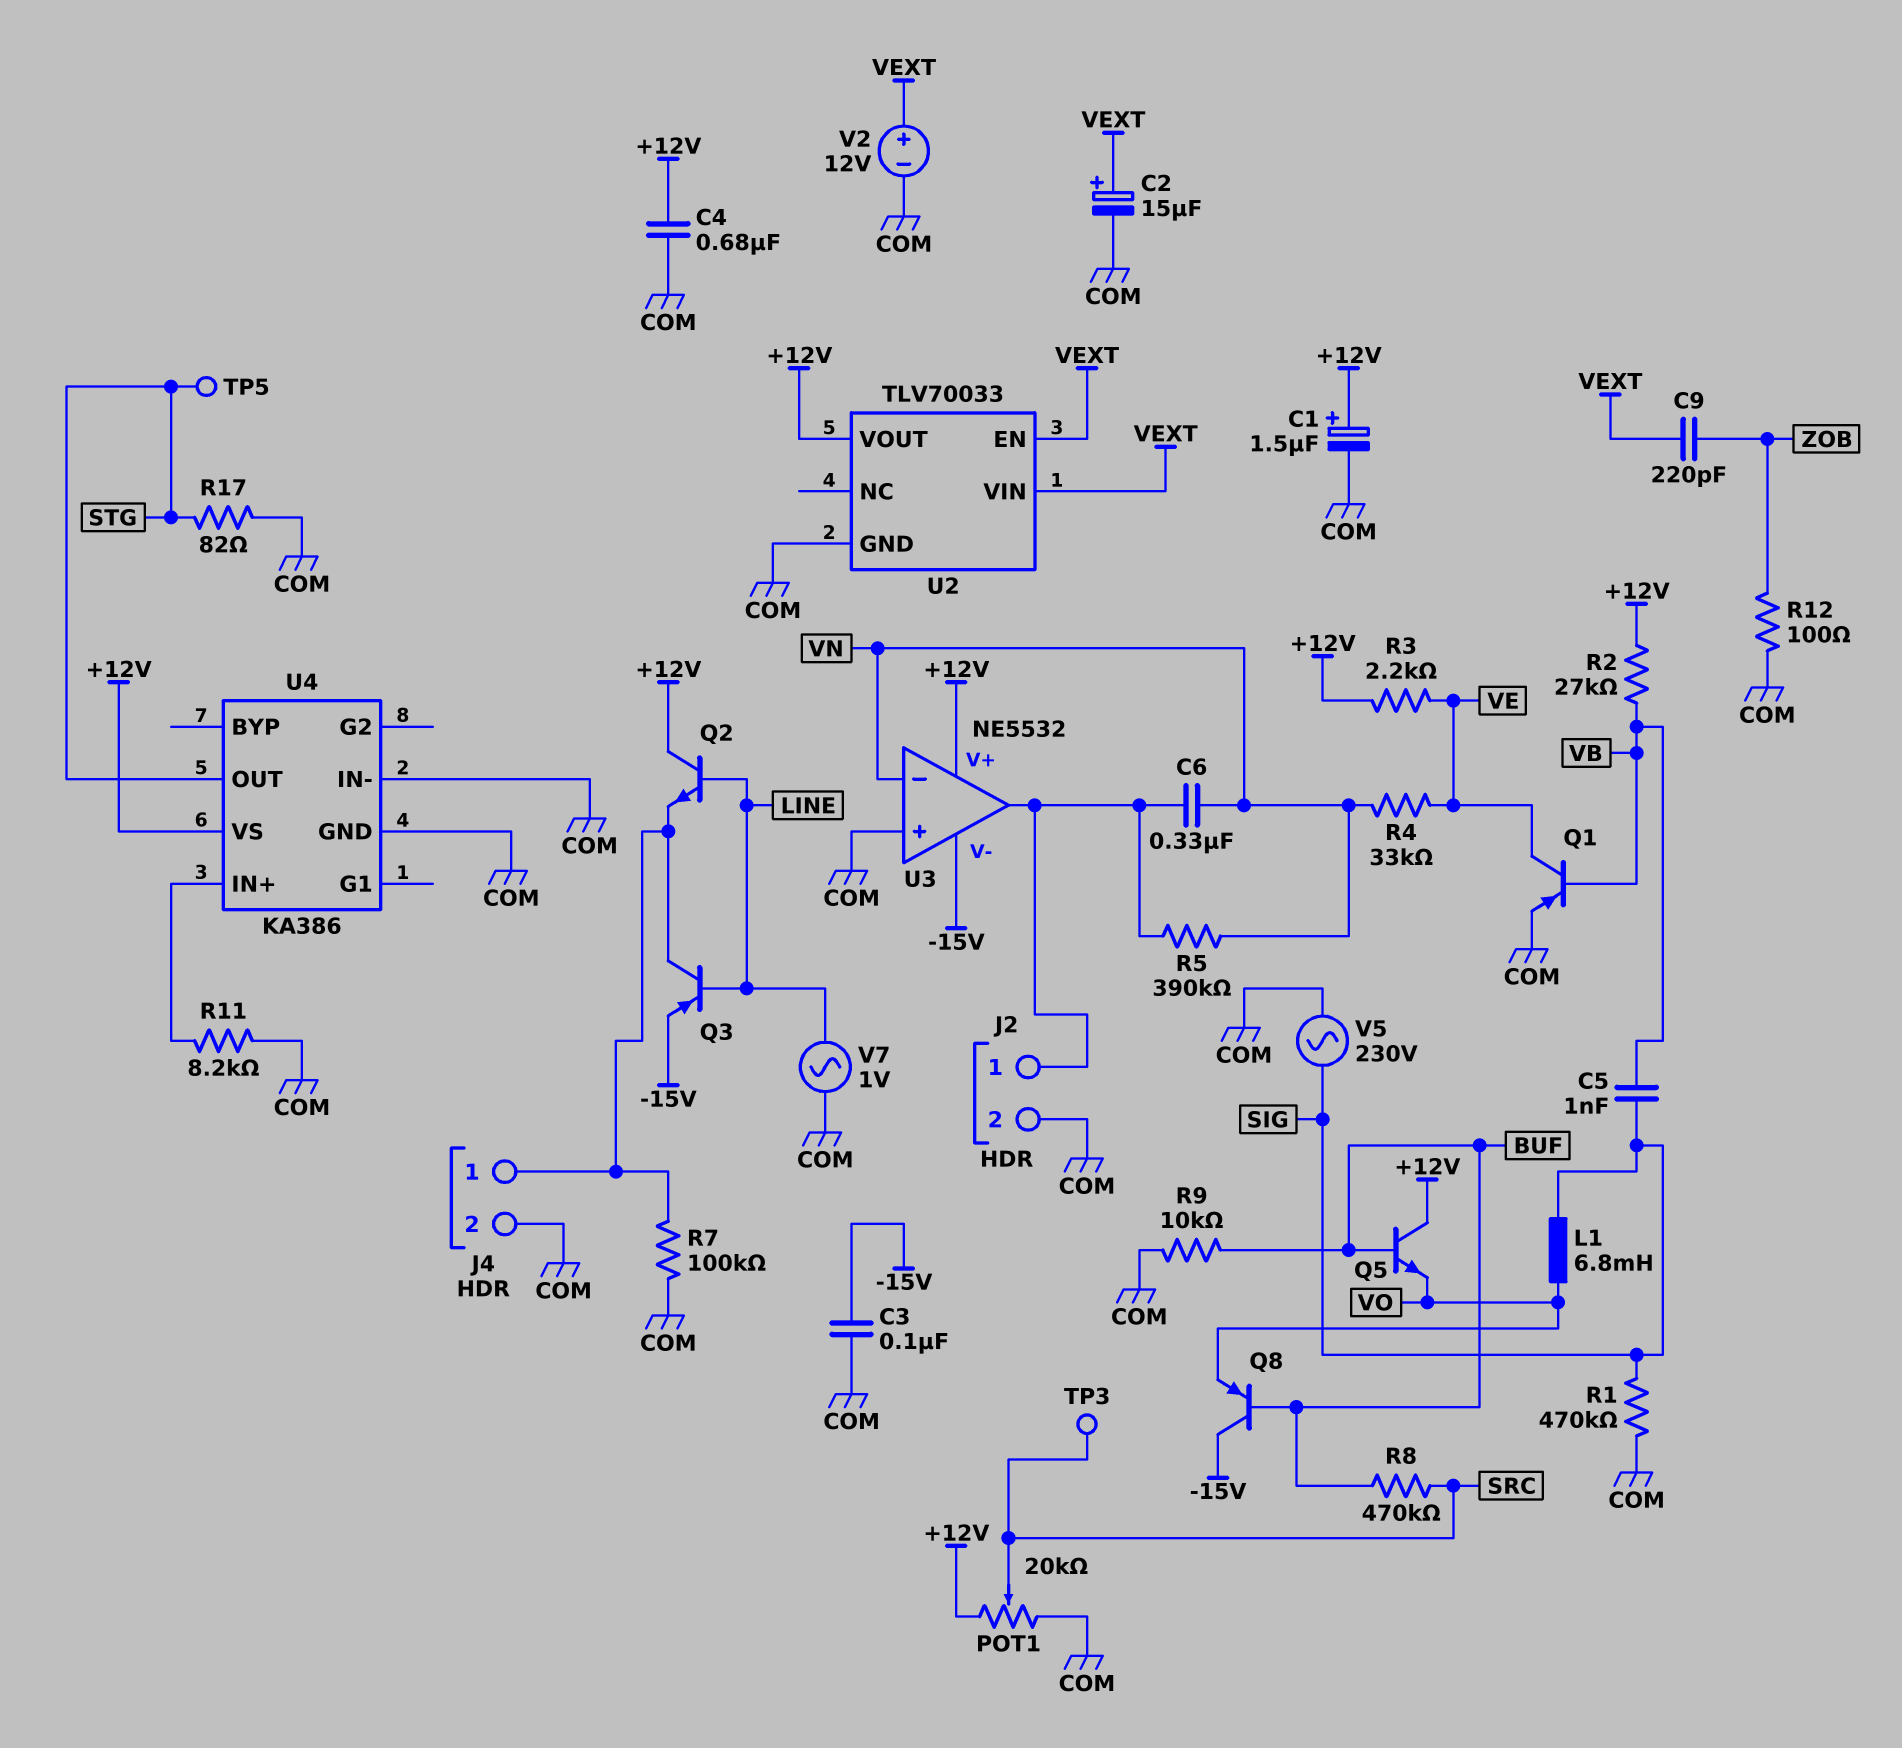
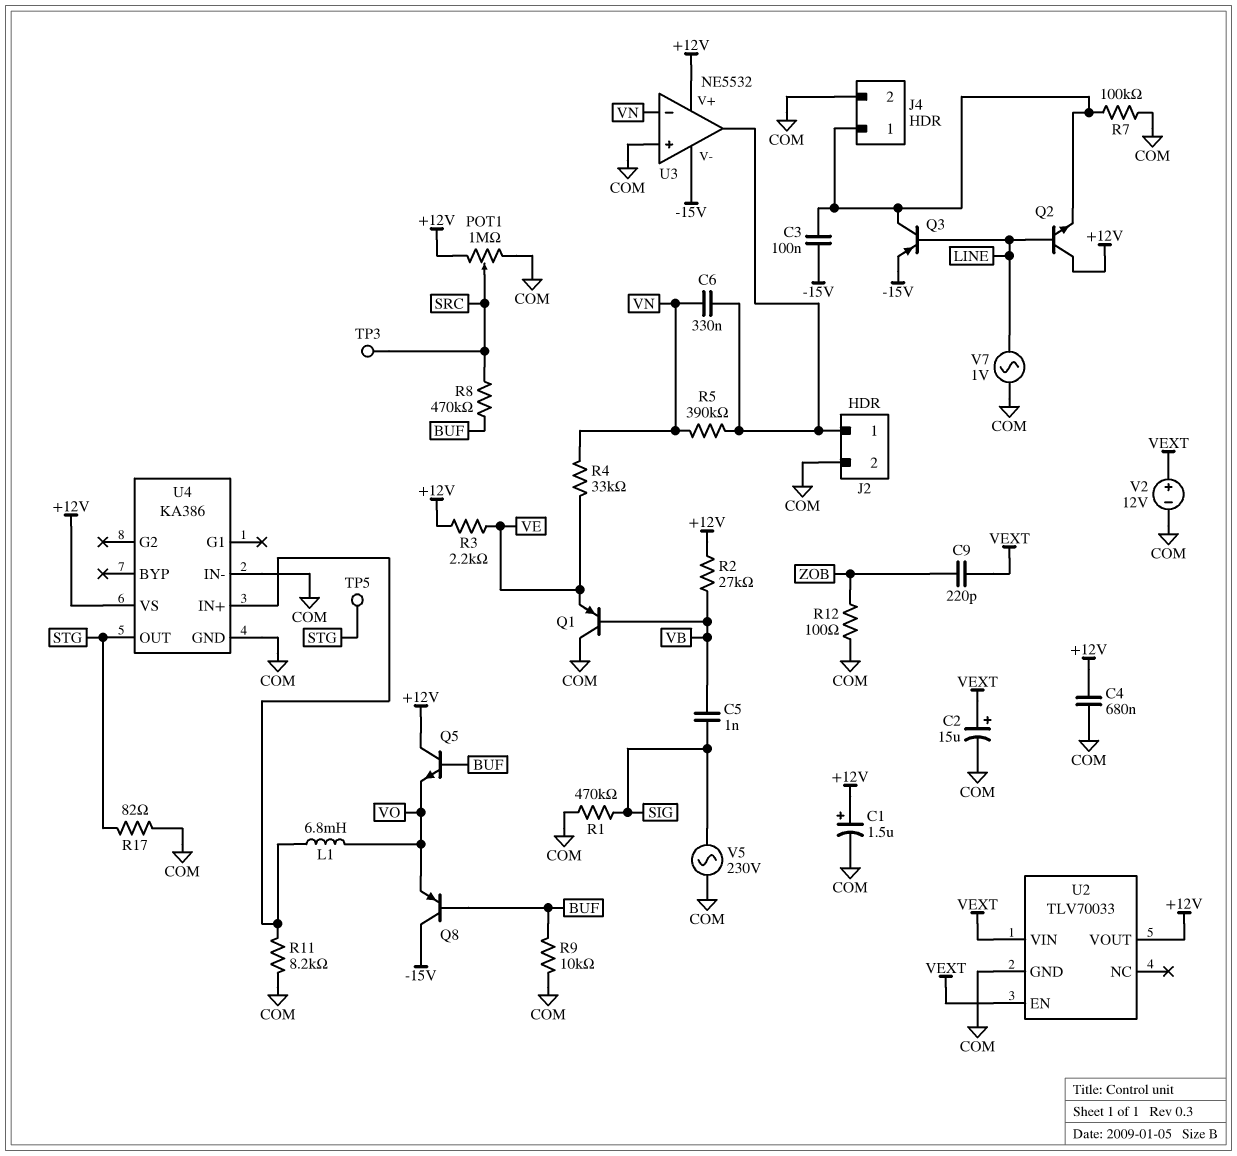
C3: 100nF (-15V, COM) -> 100nF (-15V, J4/1)
L1: 6.8mH (SIG, VO) -> 6.8mH (U4/IN+, VO)
POT1: 20k (+12V, COM, wiper SRC) -> 1M (+12V, COM, wiper SRC)
Q1: PNP (B VB, C VE, E COM) -> PNP (B VB, C COM, E VE)

